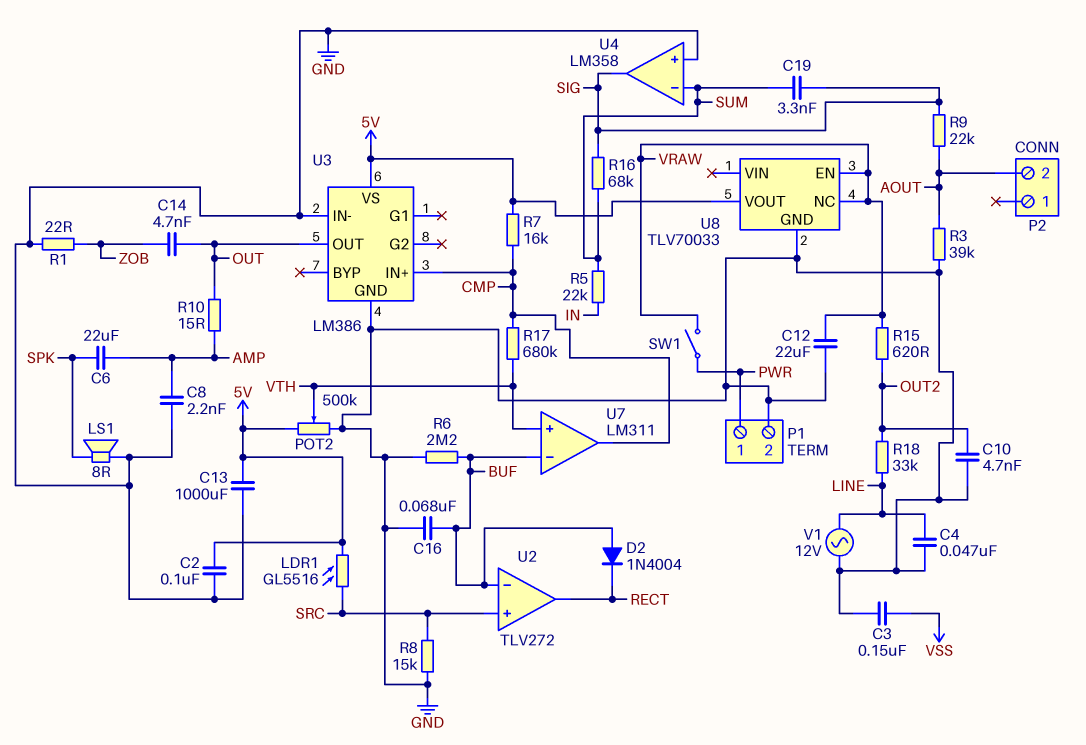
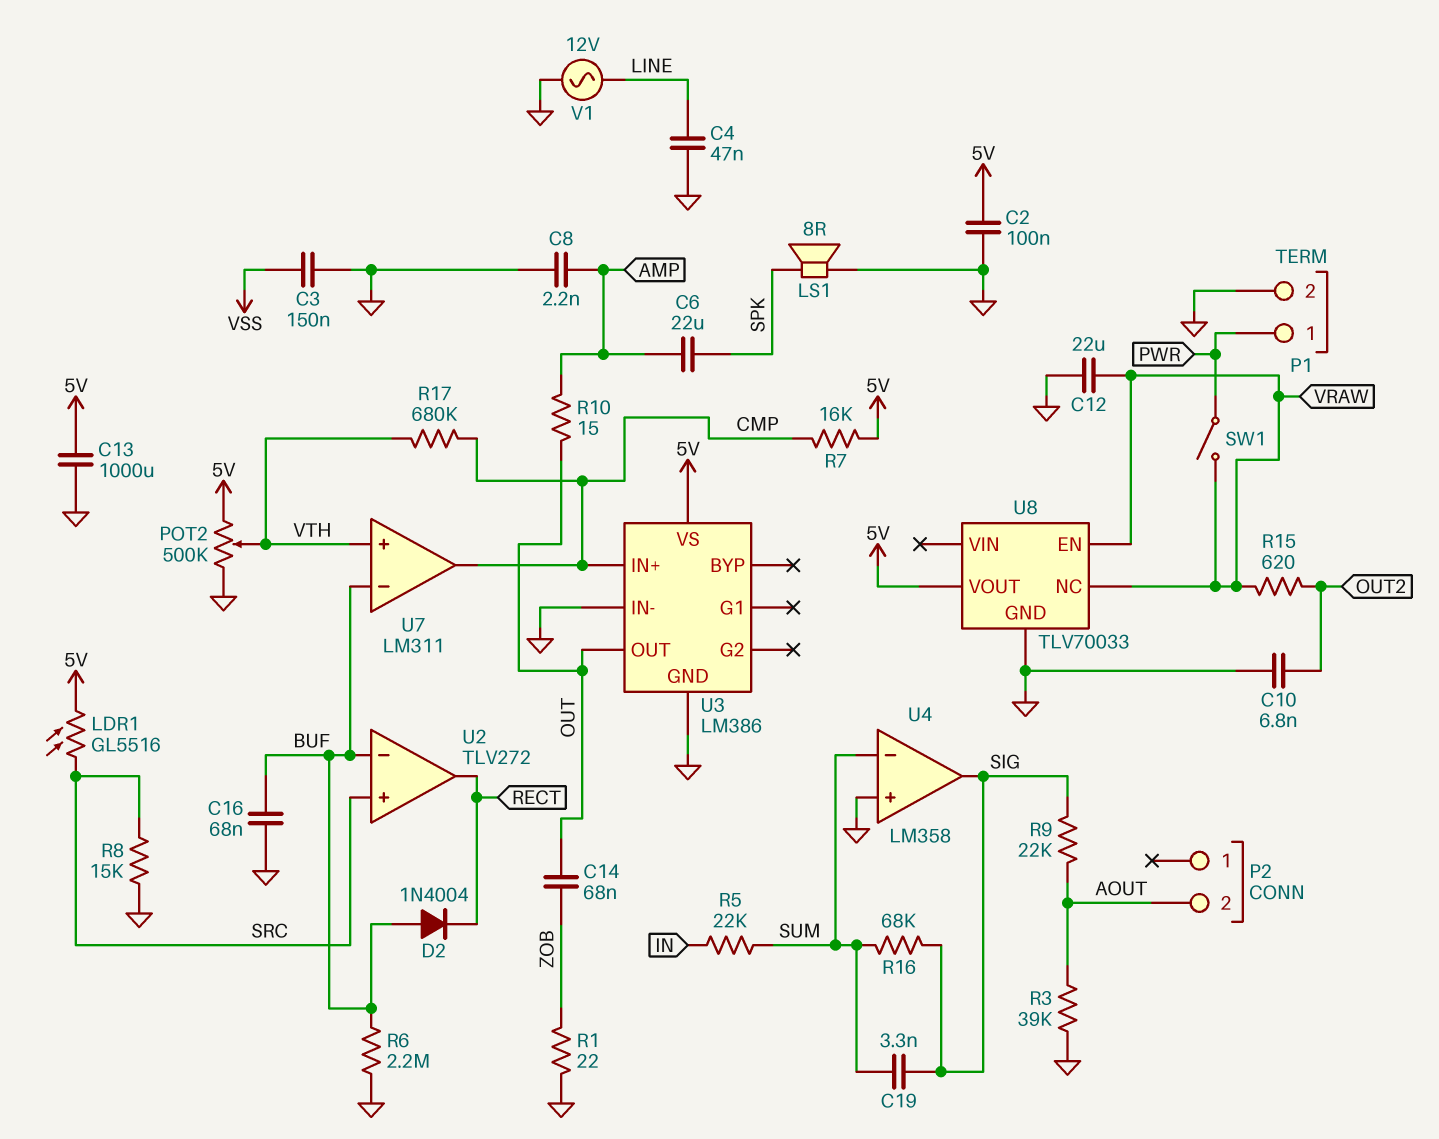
C10: 4.7nF (GND, OUT2) -> 6.8nF (GND, OUT2)
C14: 4.7nF (OUT, ZOB) -> 68nF (OUT, ZOB)
R18: 33k (LINE, OUT2) -> none

